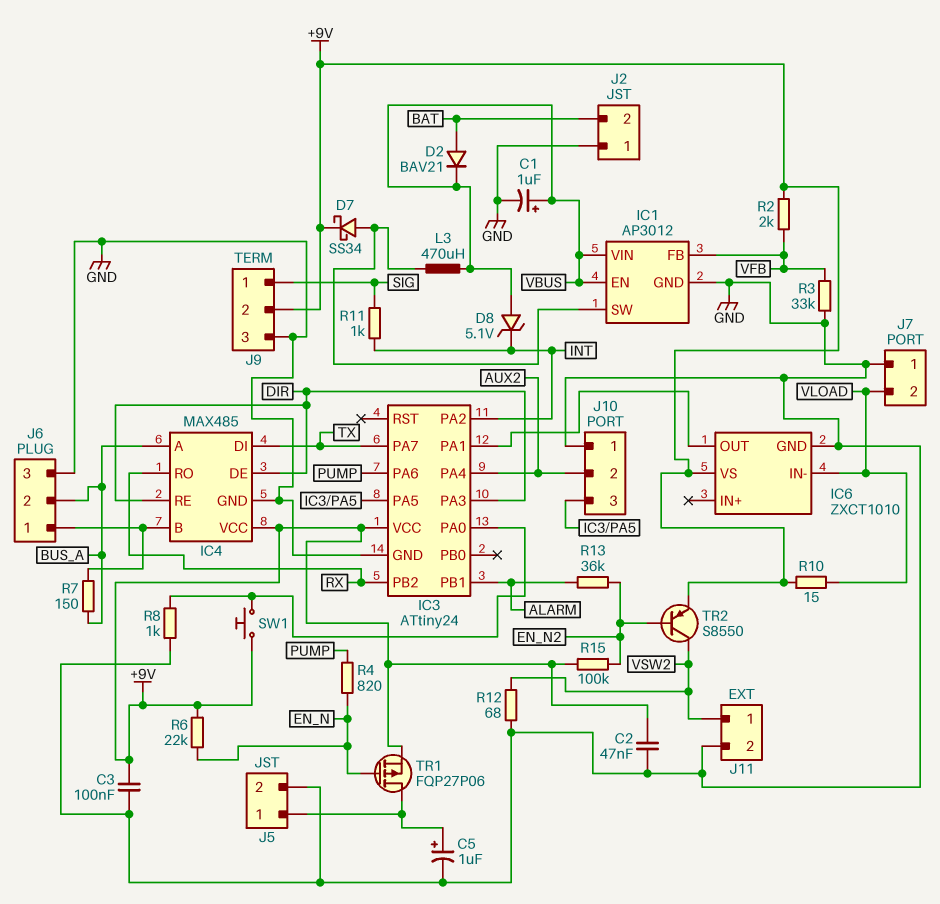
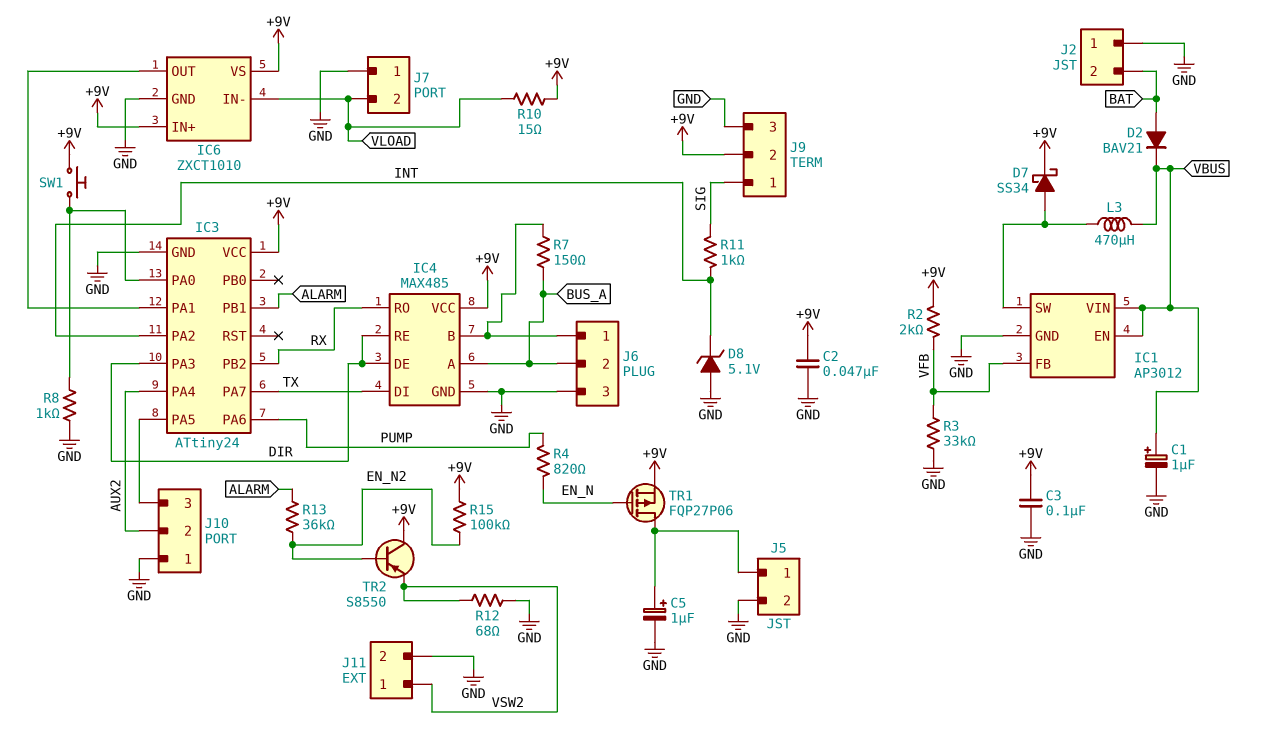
D8: zener 5.1V (A VBUS, K INT) -> zener 5.1V (A GND, K INT)
IC6 pin IN+: none -> +9V
R6: 22k (+9V, EN_N) -> none
TR2: PNP S8550 (B EN_N2, C VSW2, E +9V) -> PNP S8550 (B EN_N2, C +9V, E VSW2)

